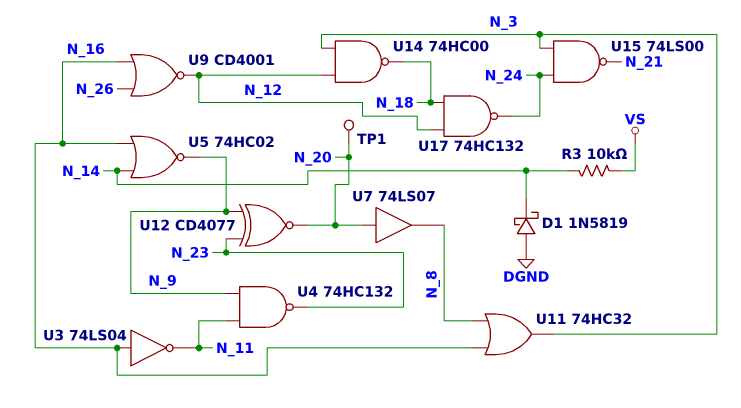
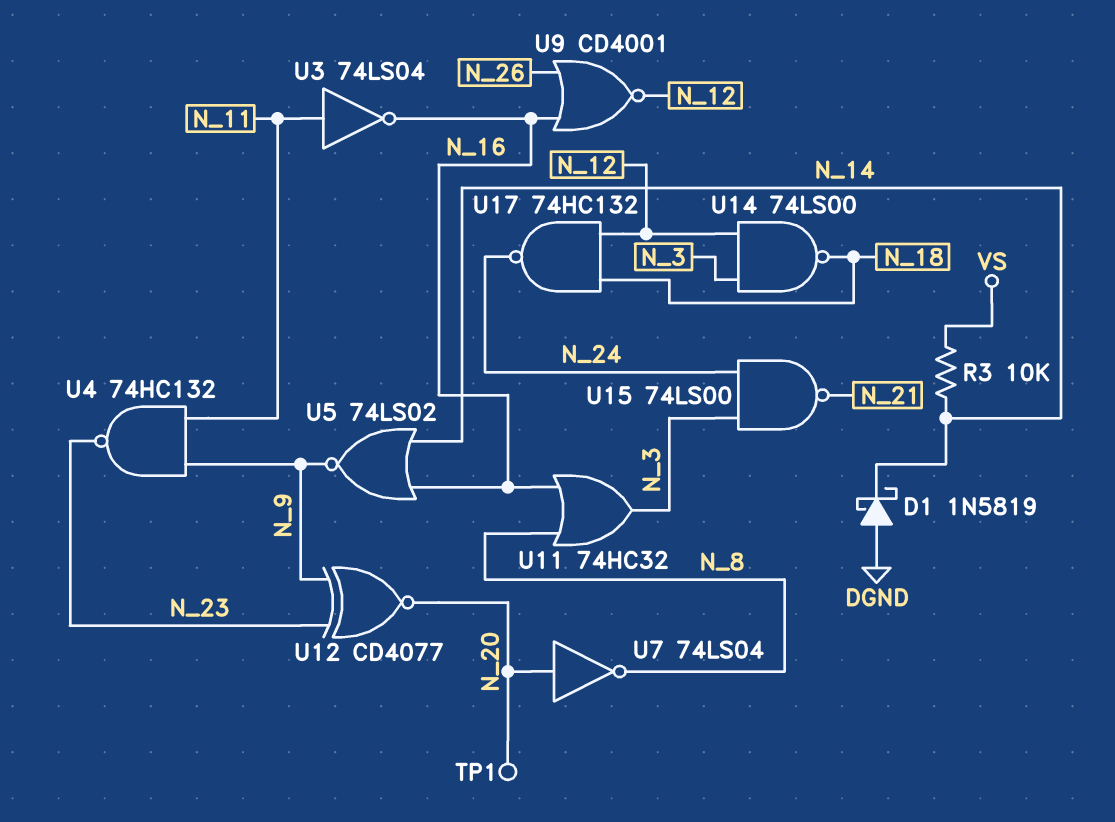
U3: NOT 74LS04 (in N_16, out N_11) -> NOT 74LS04 (in N_11, out N_16)
U5: NOR 74HC02 (in N_14, in N_16, out N_9) -> NOR 74LS02 (in N_14, in N_16, out N_9)
U7: buffer 74LS07 (in N_20, out N_8) -> NOT 74LS04 (in N_20, out N_8)
U14: NAND 74HC00 (in N_3, in N_12, out N_18) -> NAND 74LS00 (in N_3, in N_12, out N_18)

